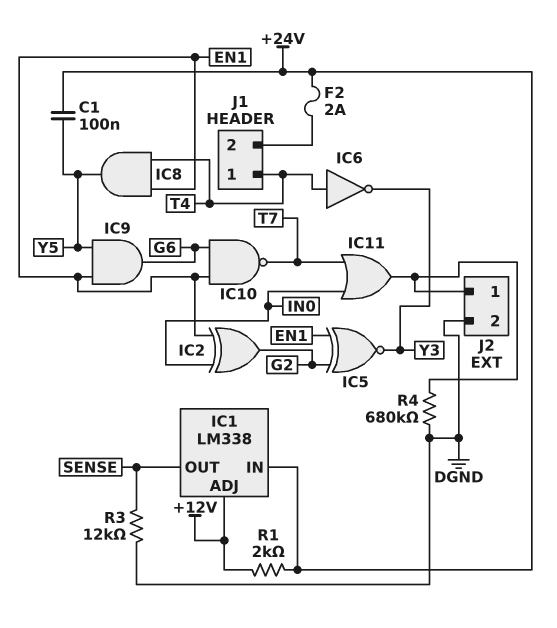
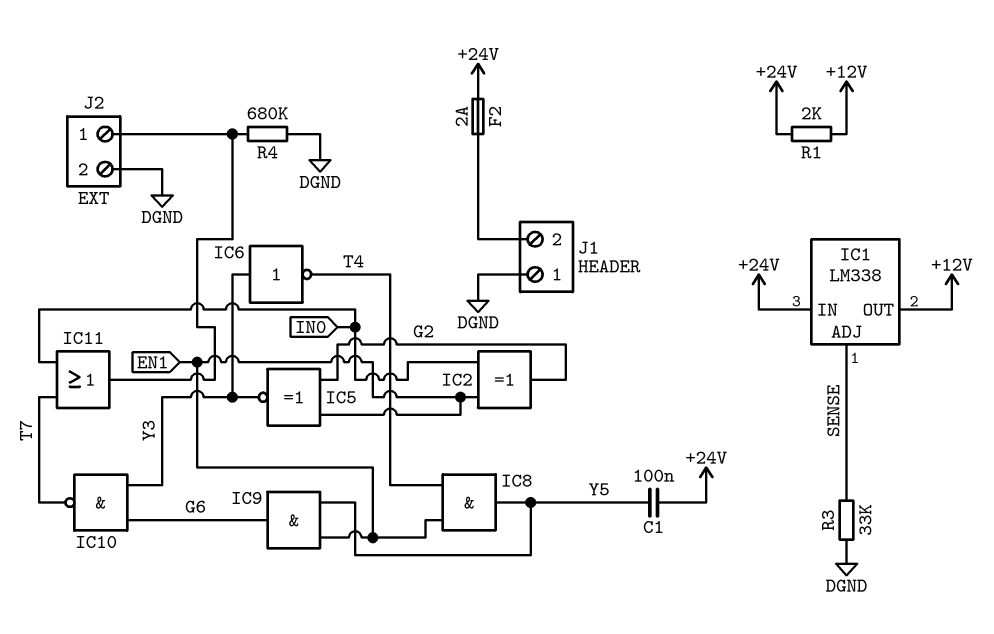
IC1 pin ADJ: +12V -> SENSE
IC1 pin OUT: SENSE -> +12V
IC6: NOT (in T4, out Y3) -> NOT (in Y3, out T4)
IC10: NAND (in EN1, in G6, out T7) -> NAND (in G6, in Y3, out T7)
J1 pin 1: T4 -> DGND
R3: 12k (DGND, SENSE) -> 33k (DGND, SENSE)

